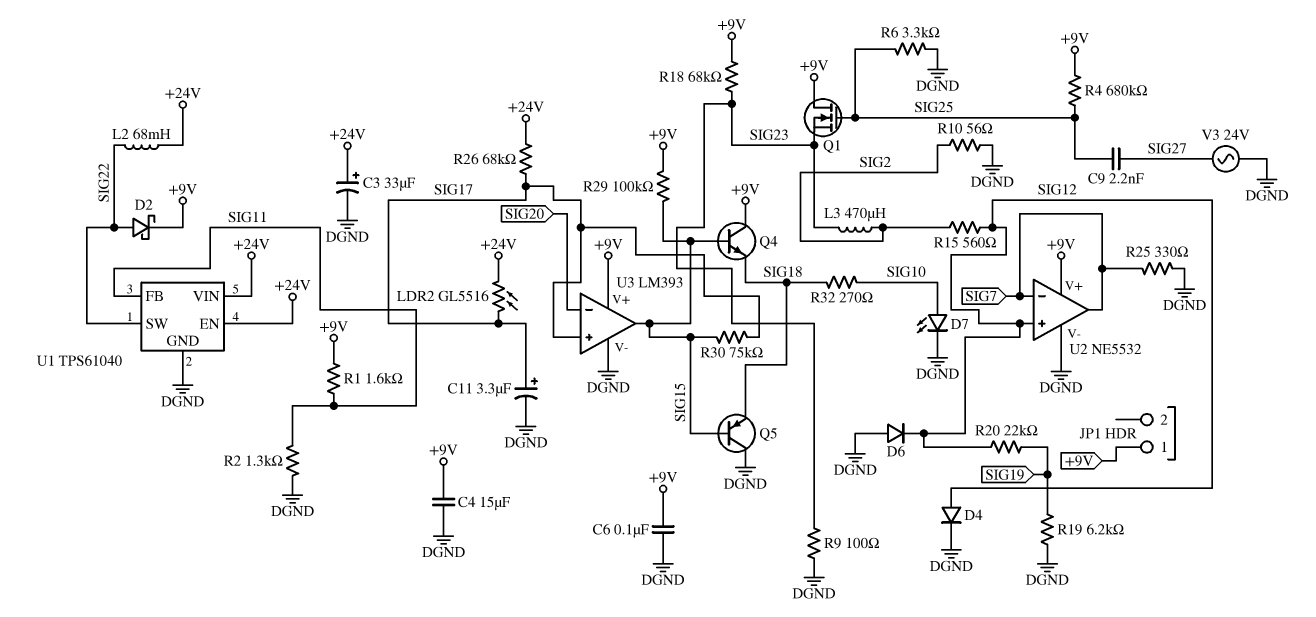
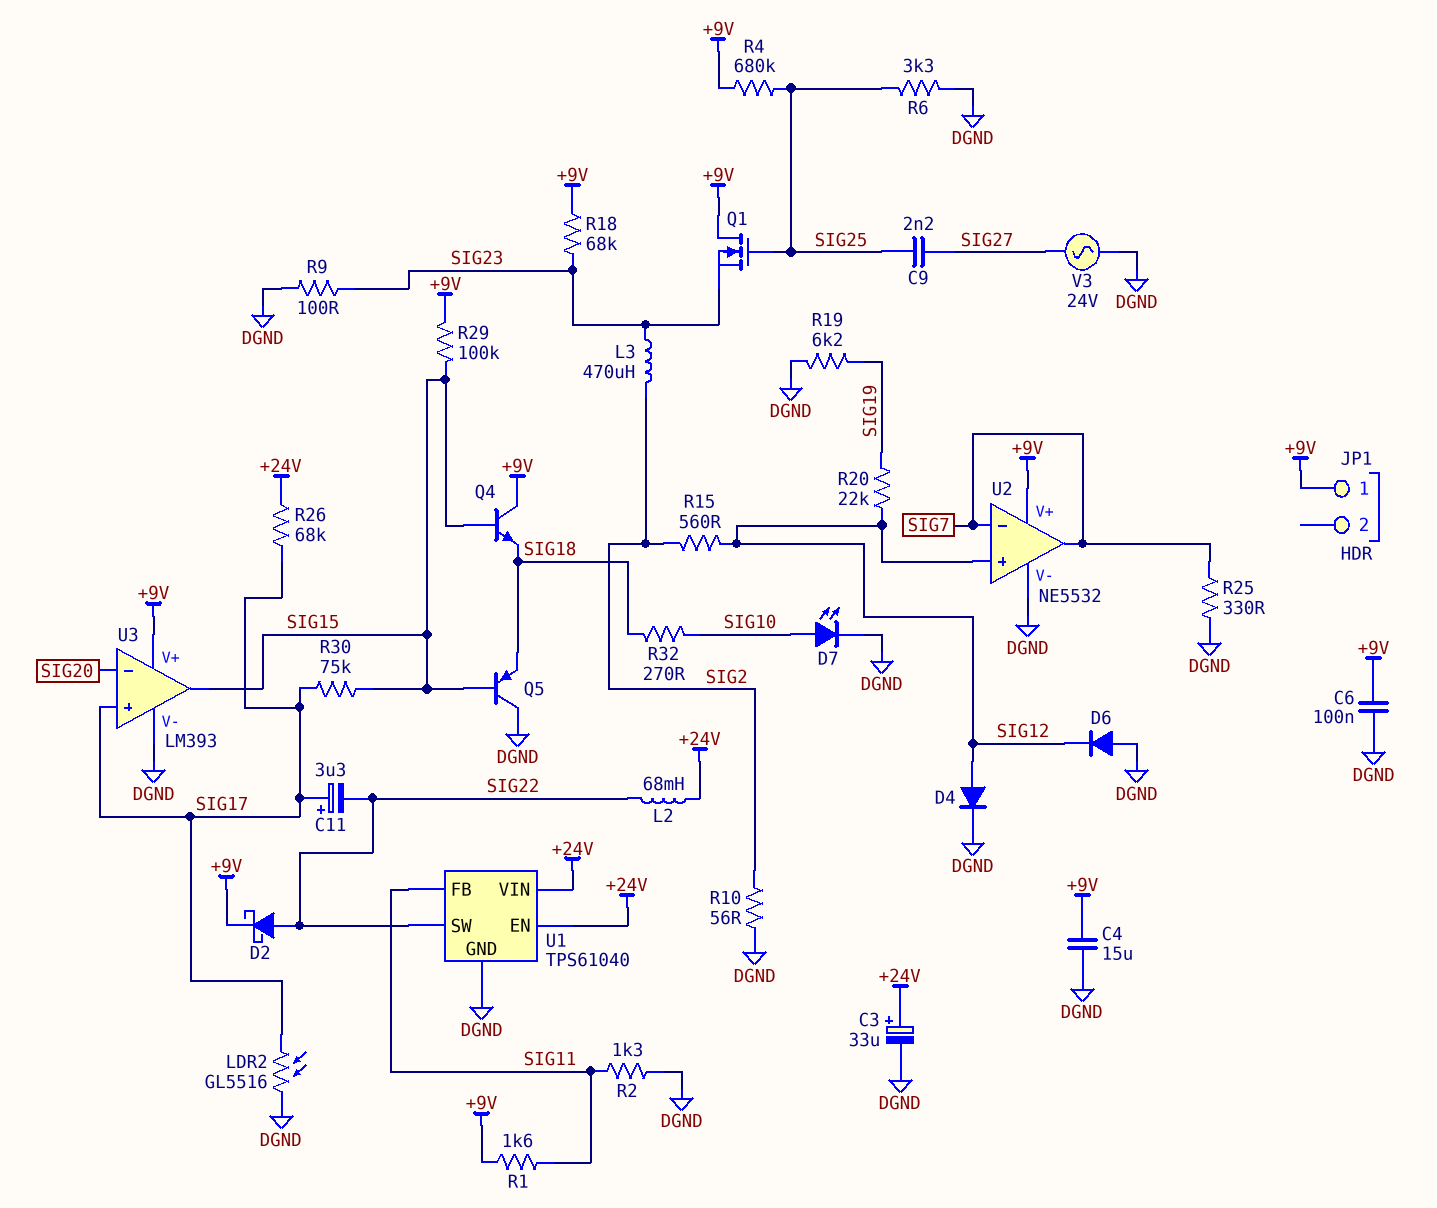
C11: 3.3uF (plus SIG17, minus DGND) -> 3.3uF (plus SIG17, minus SIG22)
LDR2: GL5516 (+24V, SIG17) -> GL5516 (DGND, SIG17)

